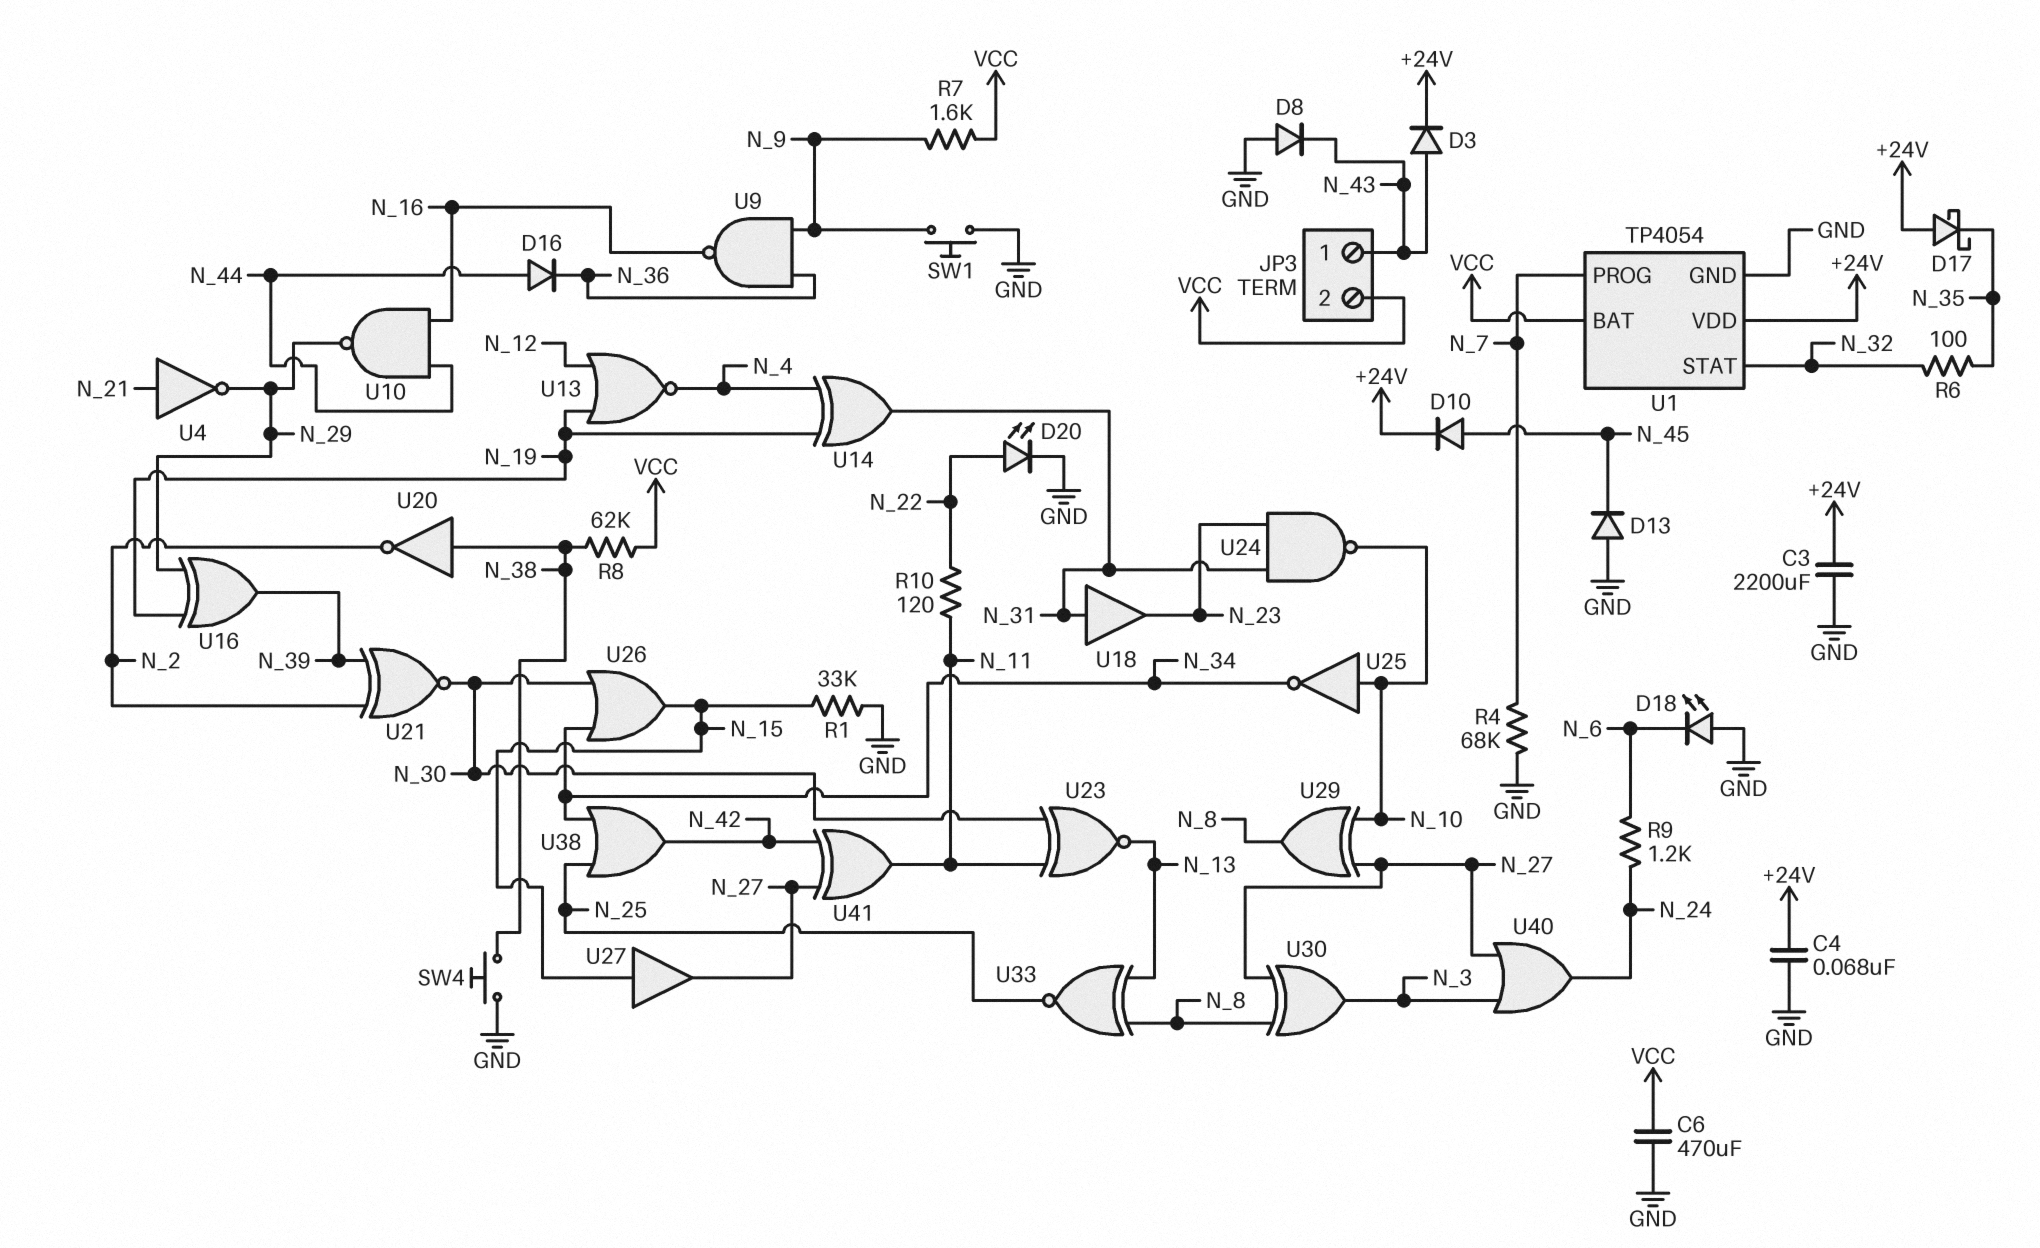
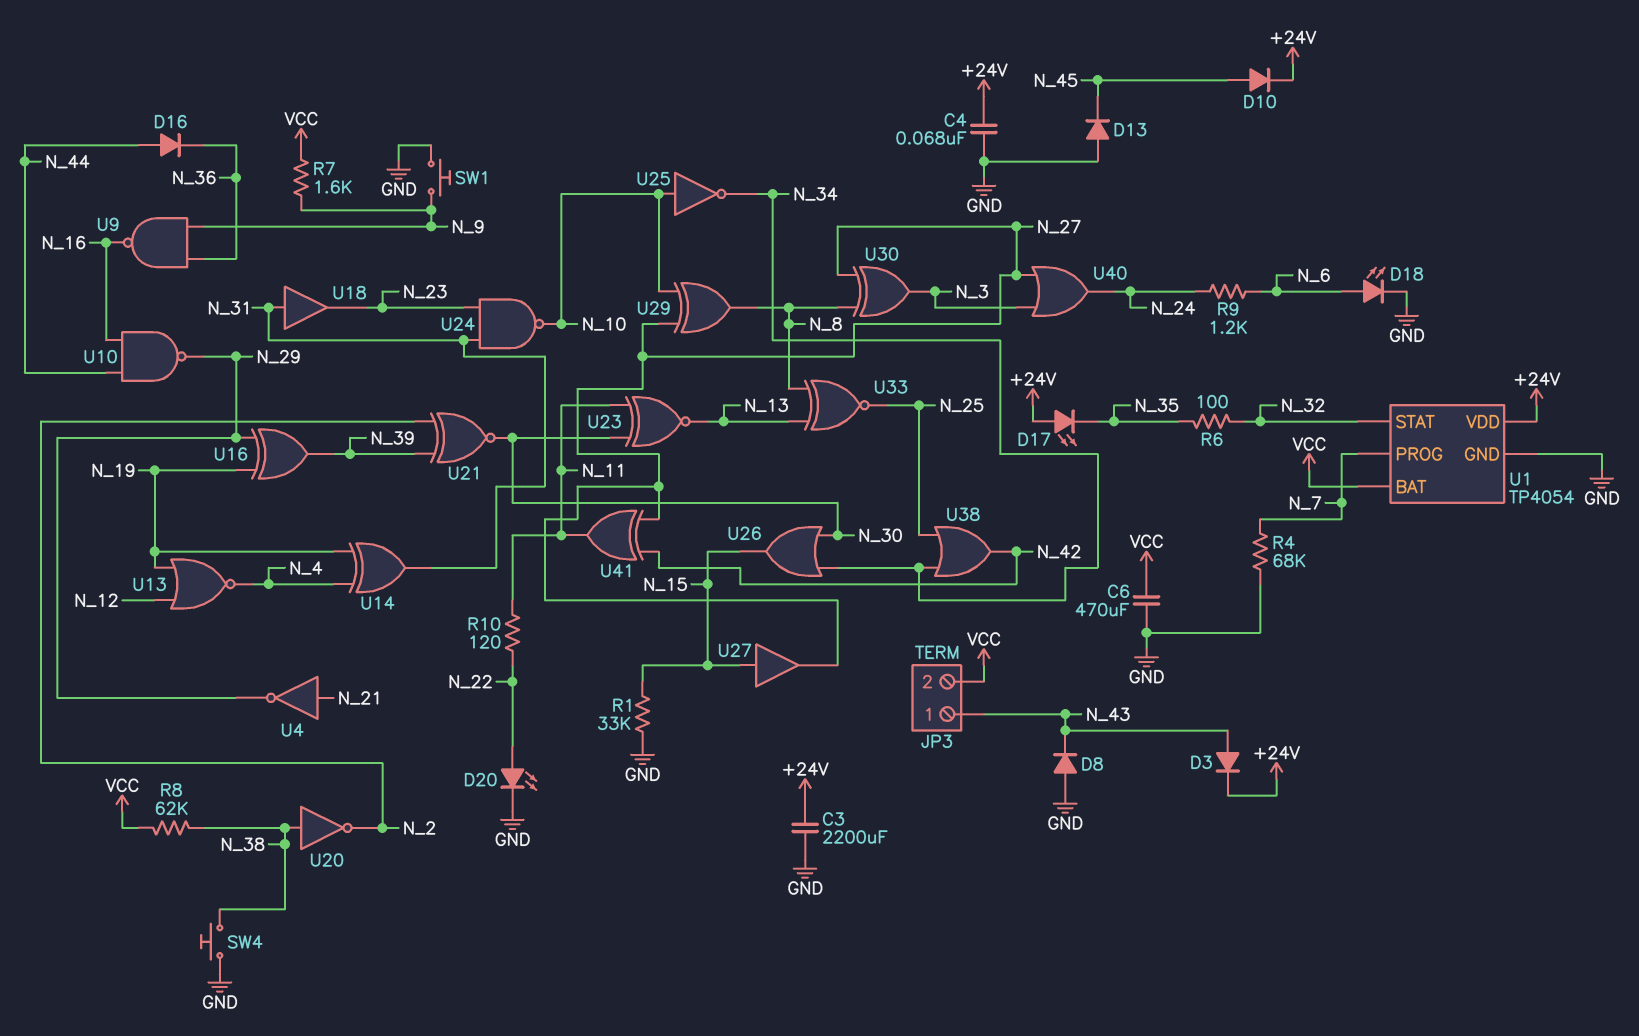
D17: schottky (A +24V, K N_35) -> LED (A +24V, K N_35)
D18: LED (A GND, K N_6) -> LED (A N_6, K GND)

